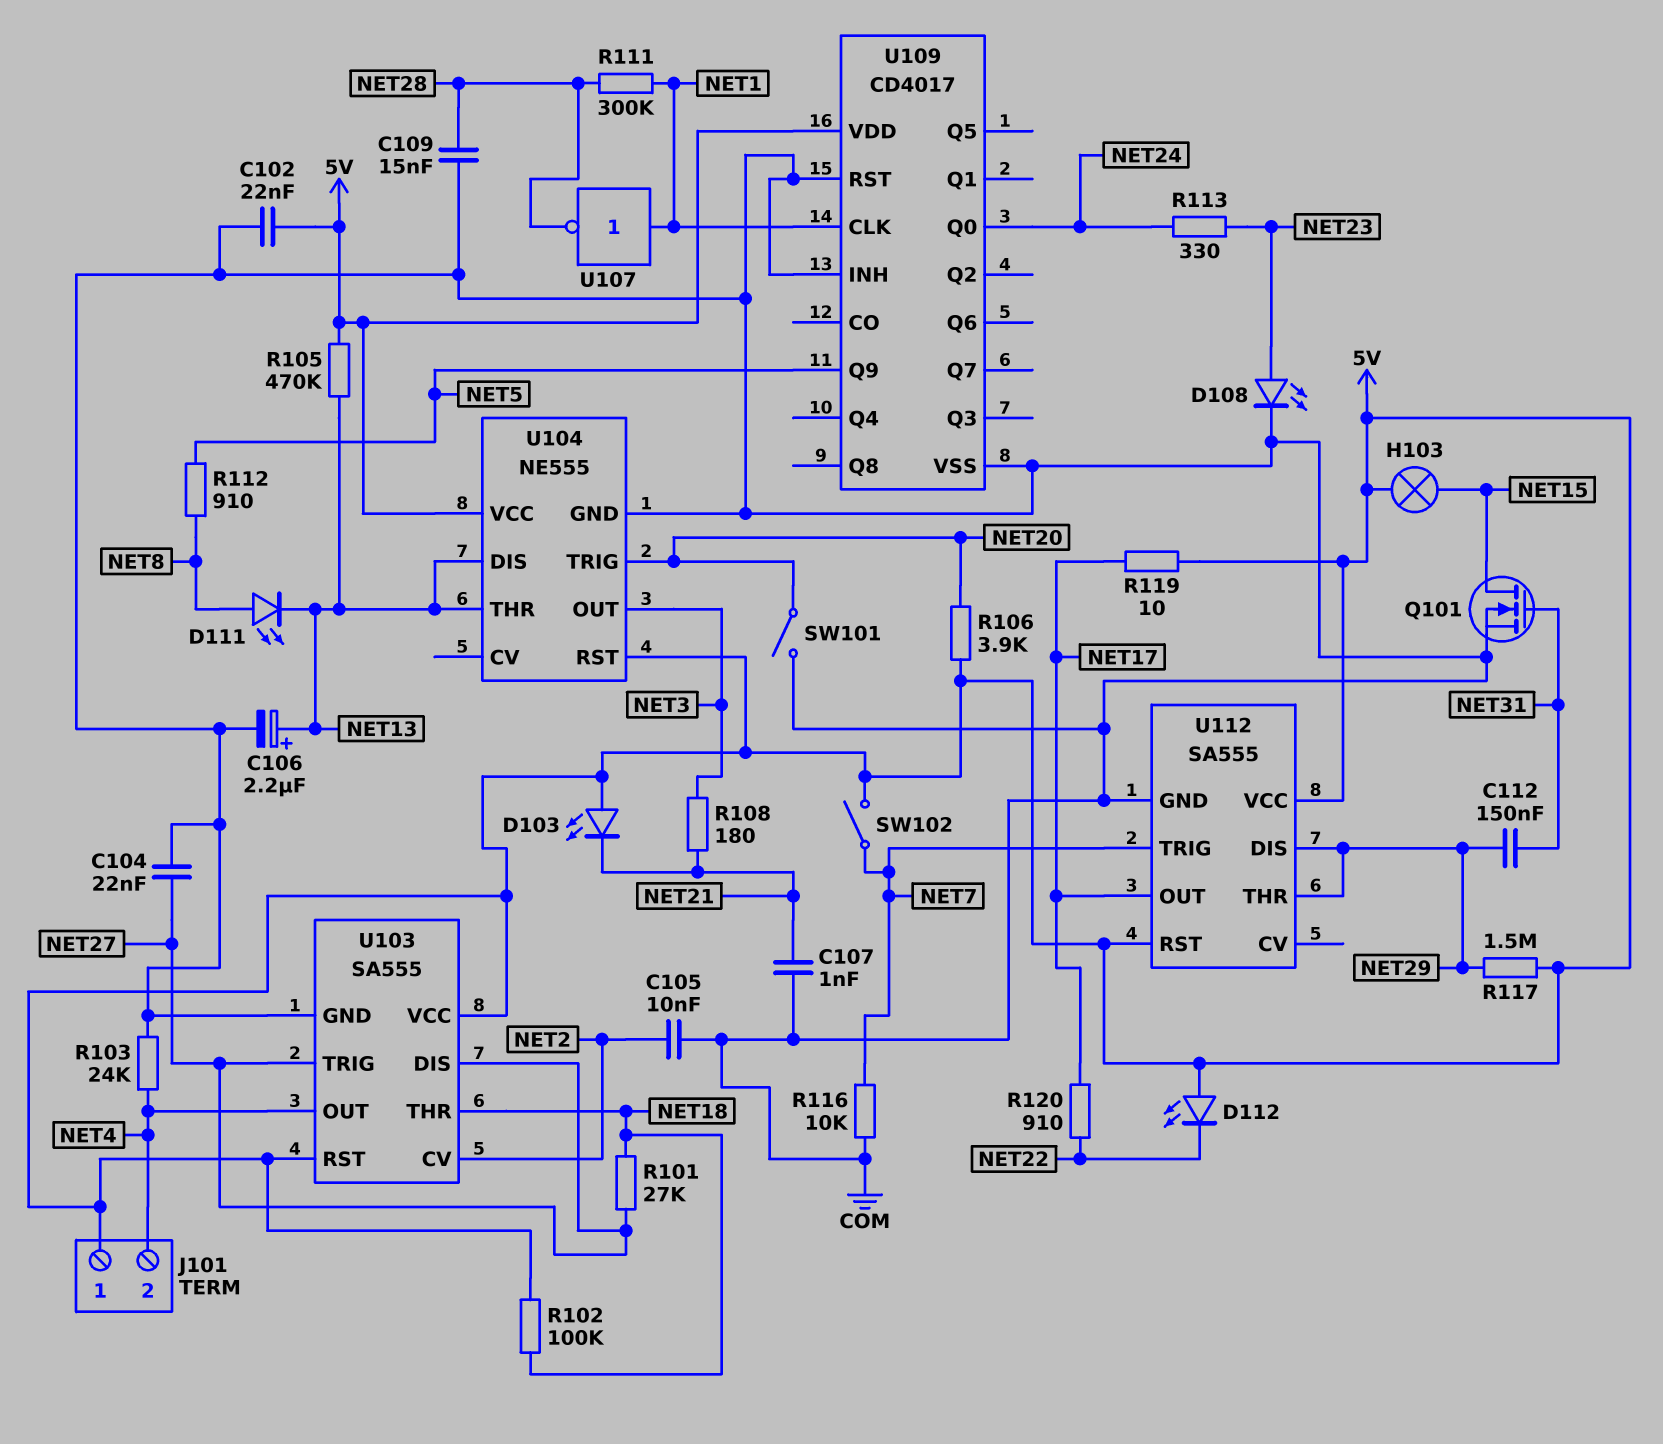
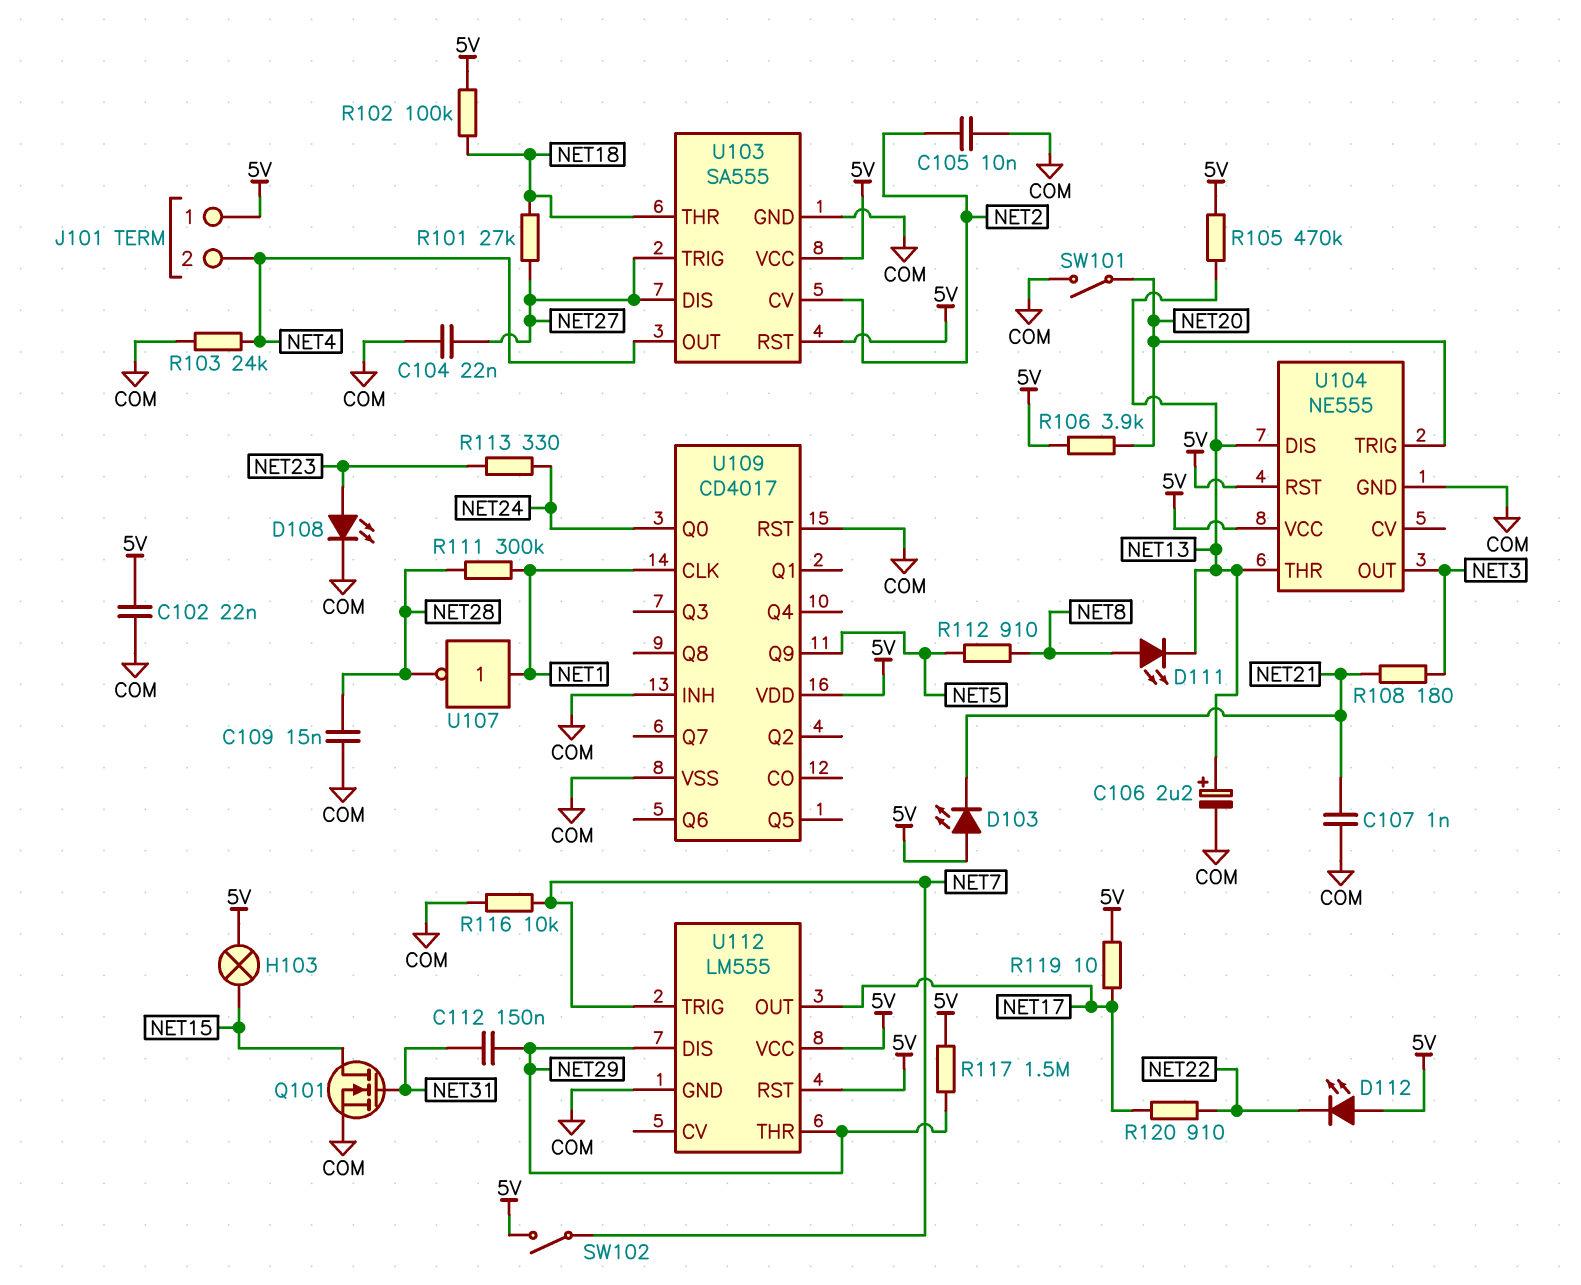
U112: SA555 -> LM555

